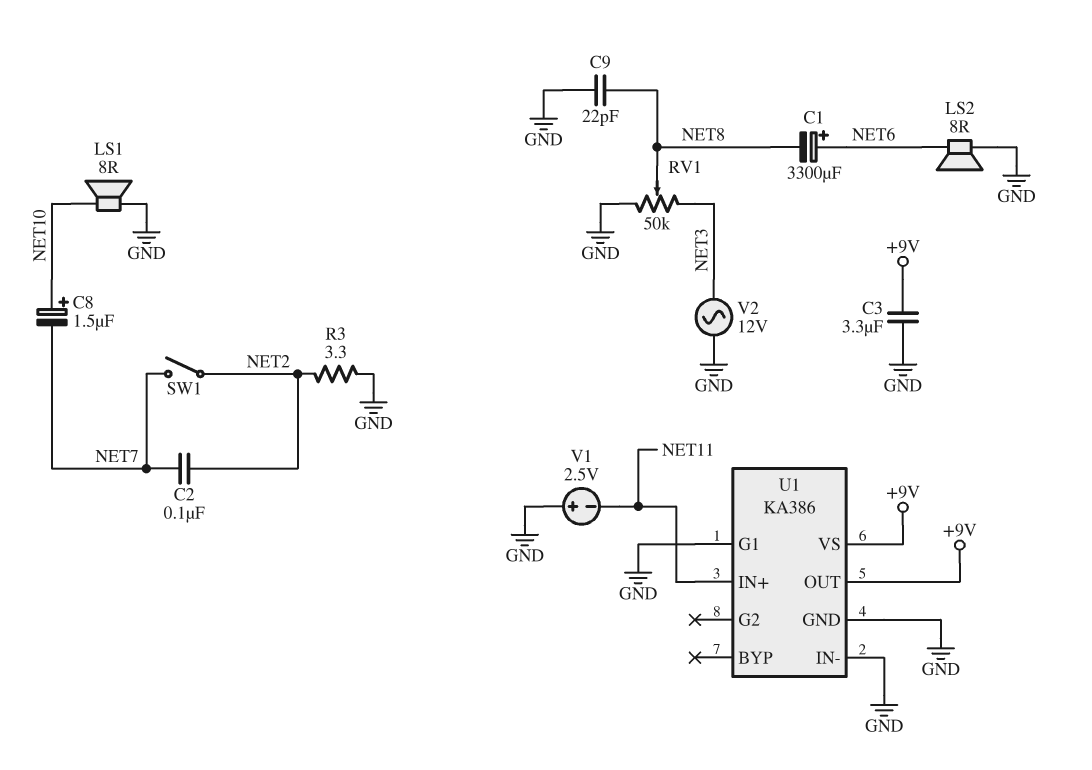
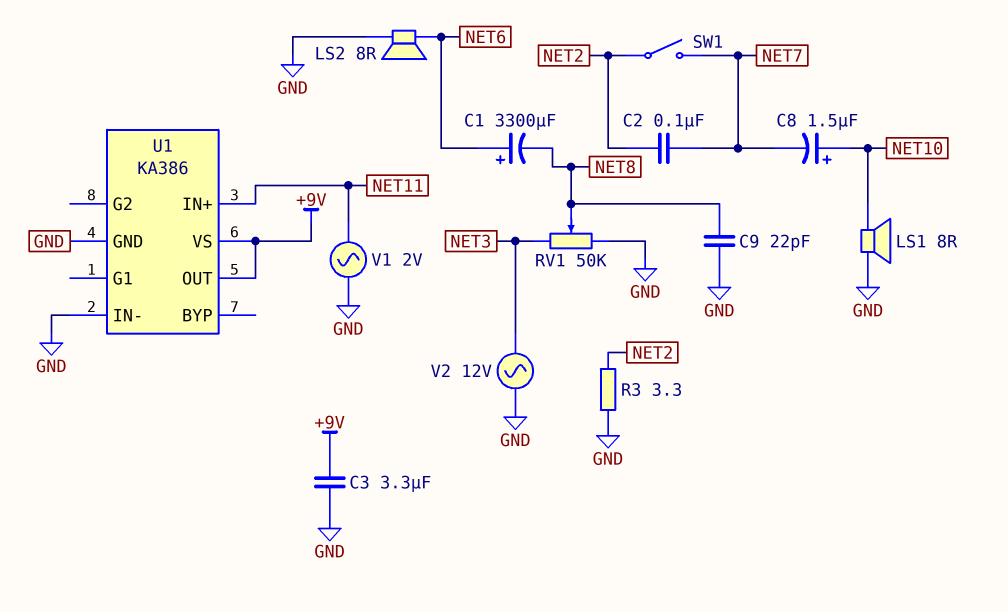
U1 pin G1: GND -> none
V1: 2.5V (plus GND, minus NET11) -> AC 2V (GND, NET11)

